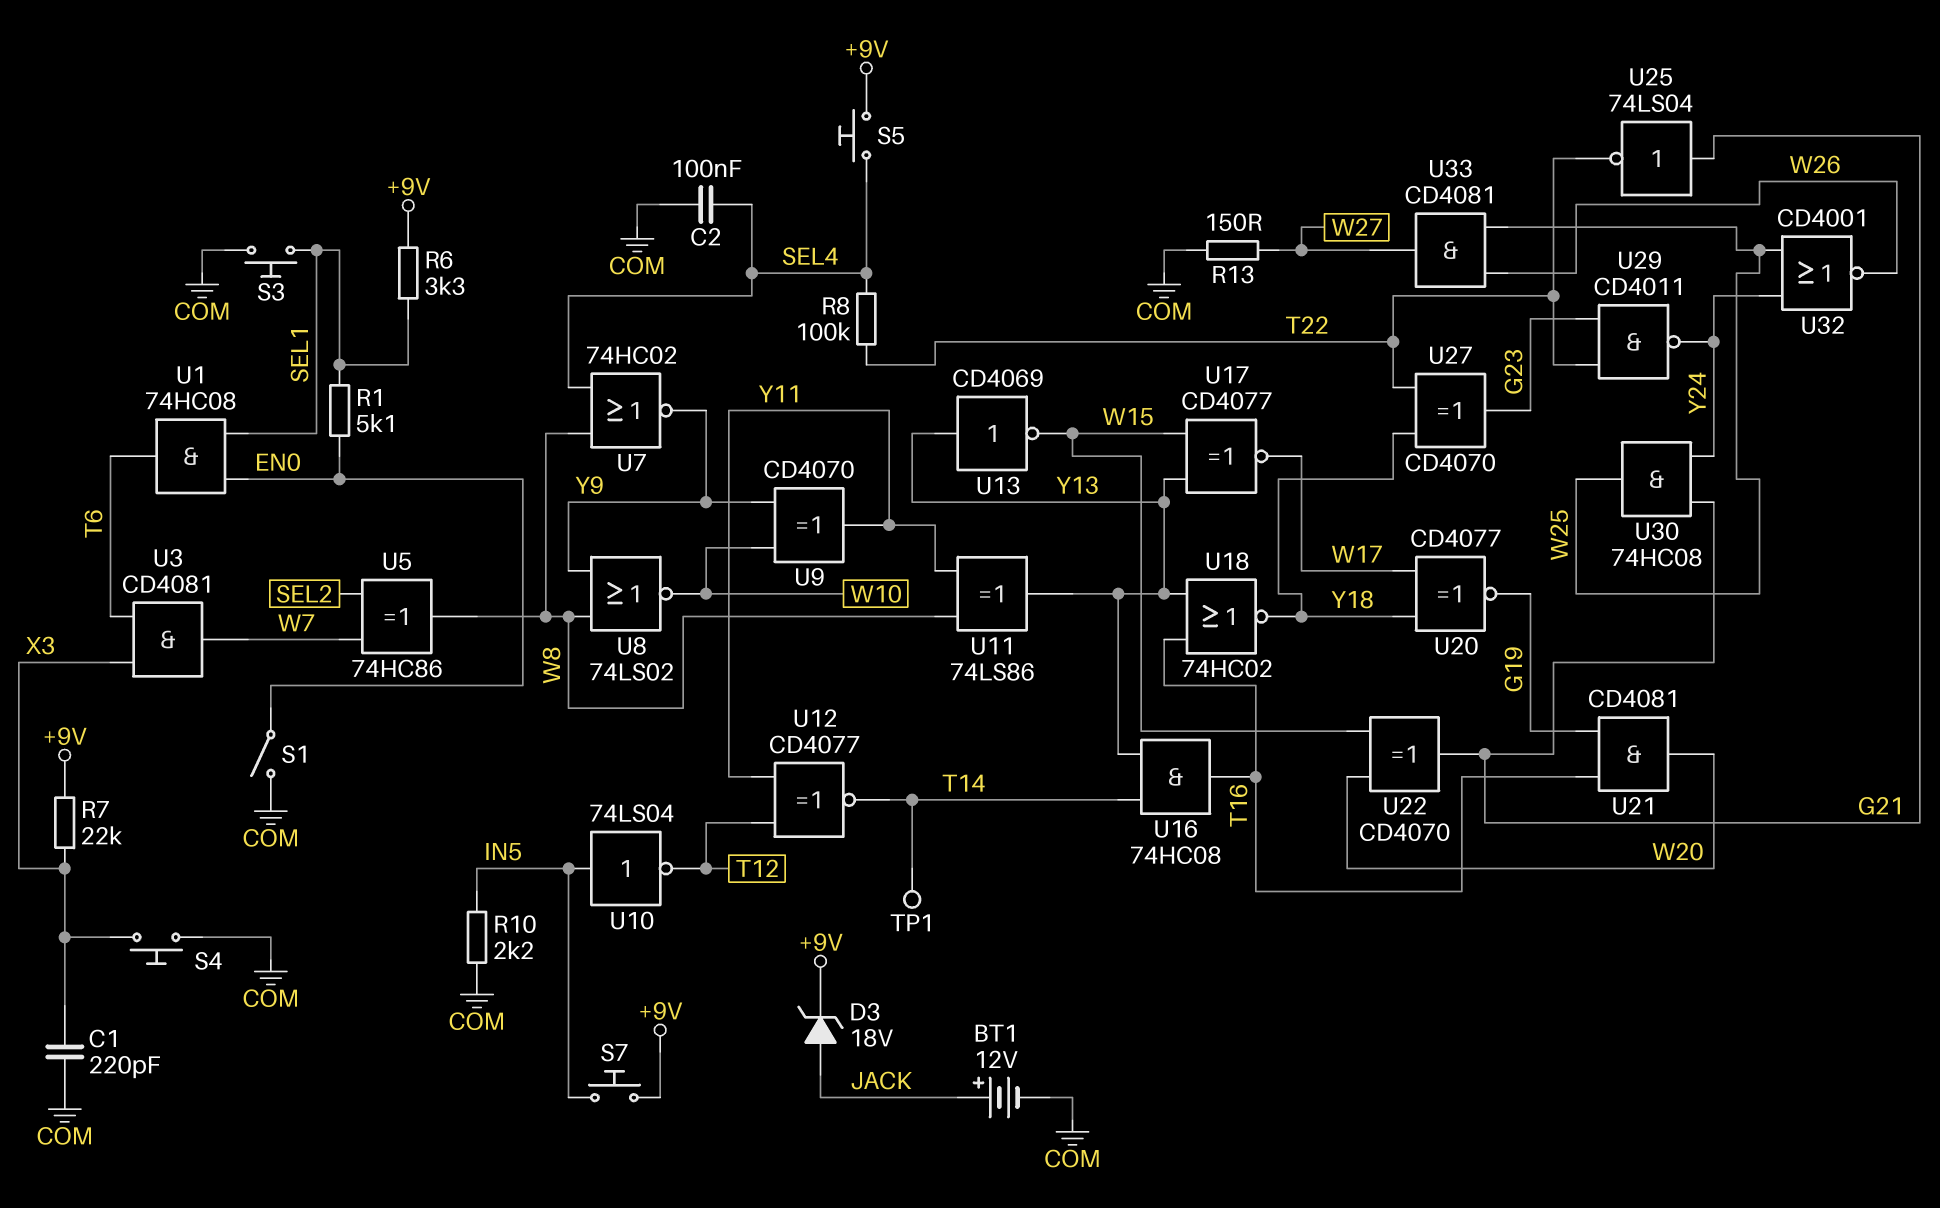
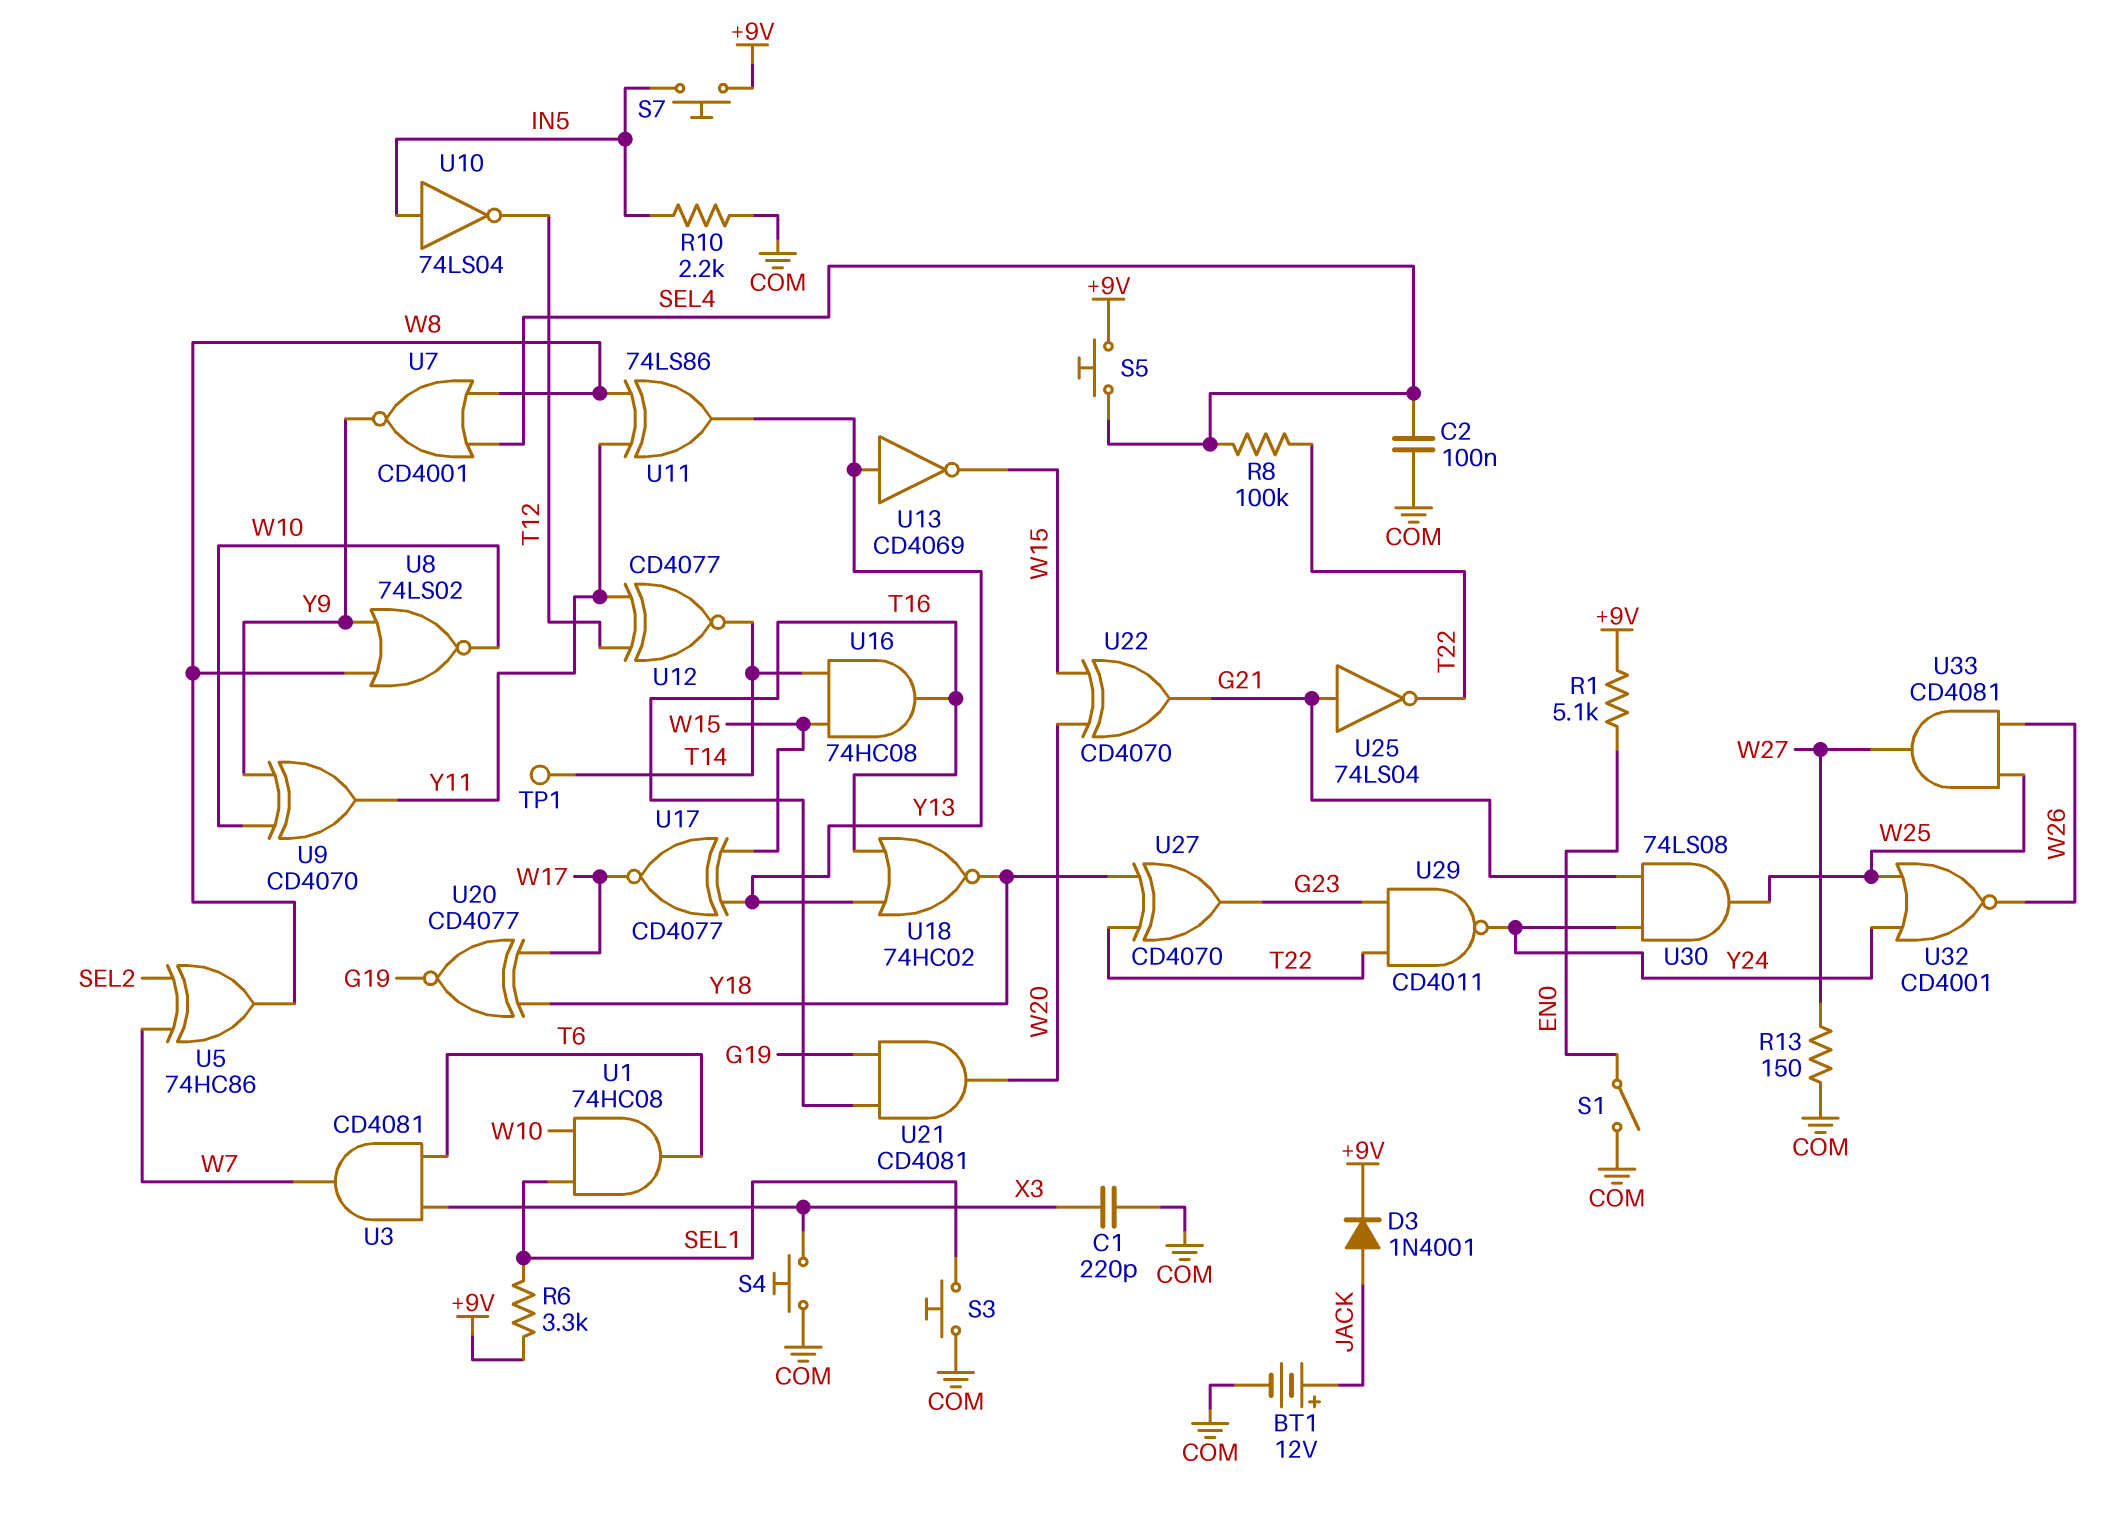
D3: zener 18V (A JACK, K +9V) -> diode 1N4001 (A JACK, K +9V)
R1: 5.1k (EN0, SEL1) -> 5.1k (+9V, EN0)
R7: 22k (+9V, X3) -> none
U1: AND 74HC08 (in EN0, in SEL1, out T6) -> AND 74HC08 (in SEL1, in W10, out T6)
U7: NOR 74HC02 (in SEL4, in W8, out Y9) -> NOR CD4001 (in SEL4, in W8, out Y9)
U16: AND 74HC08 (in T14, in Y13, out T16) -> AND 74HC08 (in T14, in W15, out T16)
U30: AND 74HC08 (in G21, in Y24, out W25) -> AND 74LS08 (in G21, in Y24, out W25)

